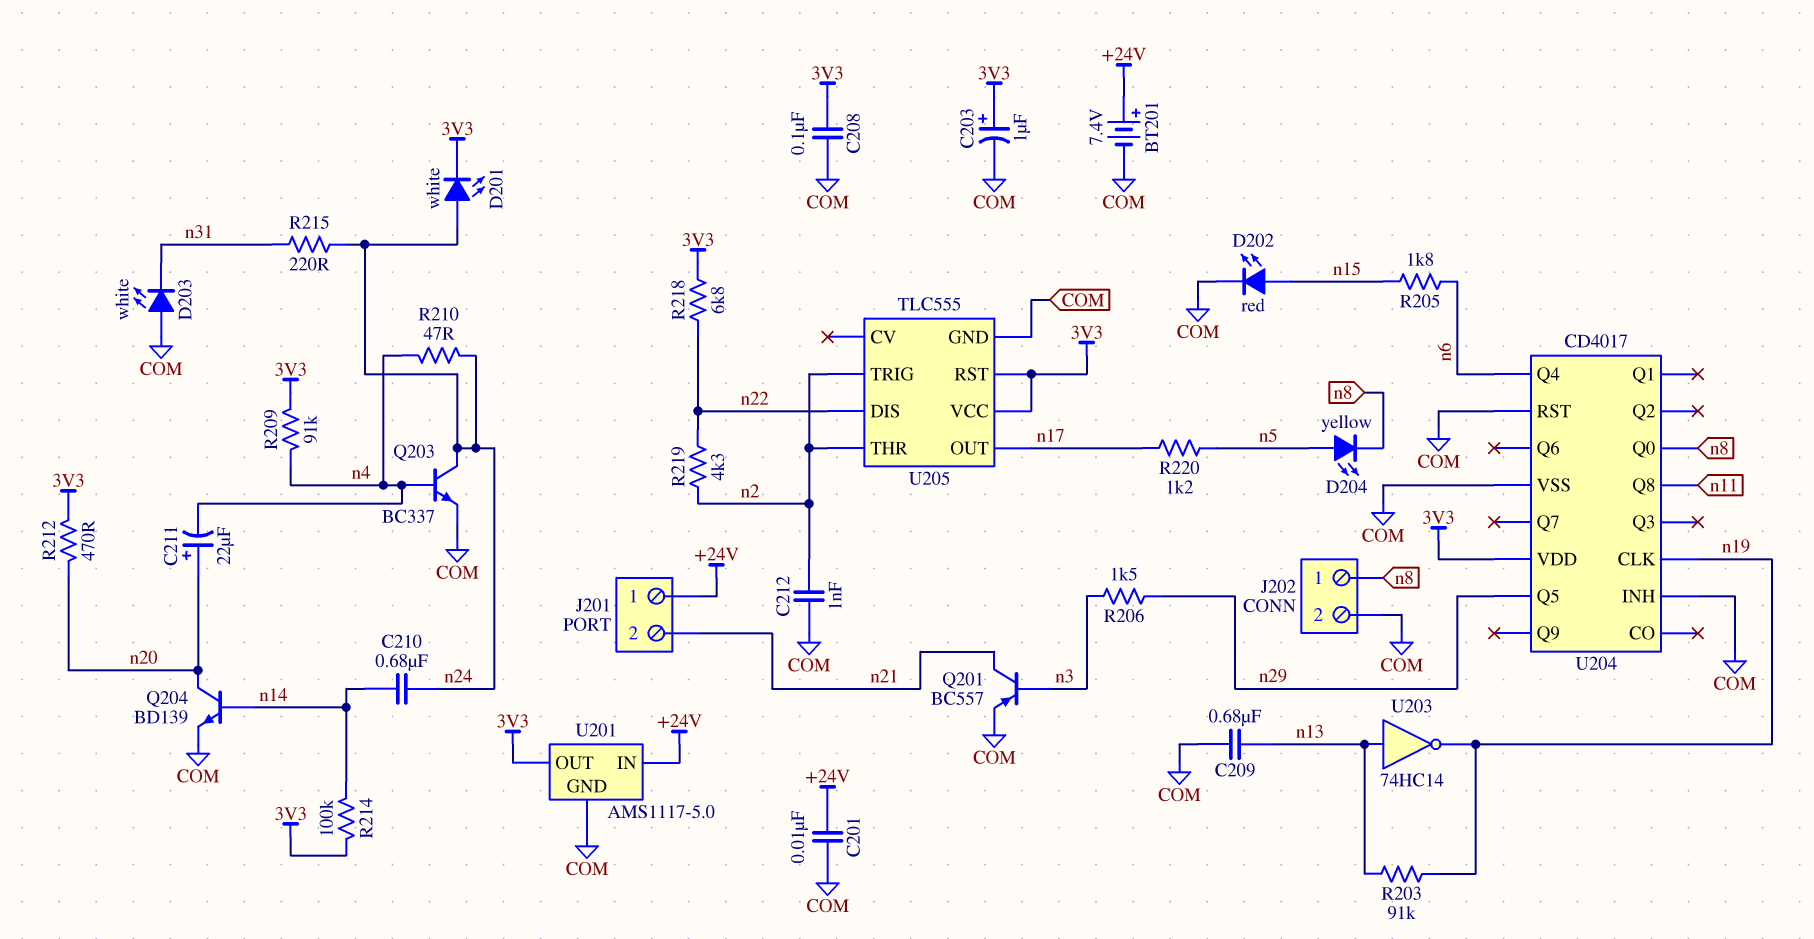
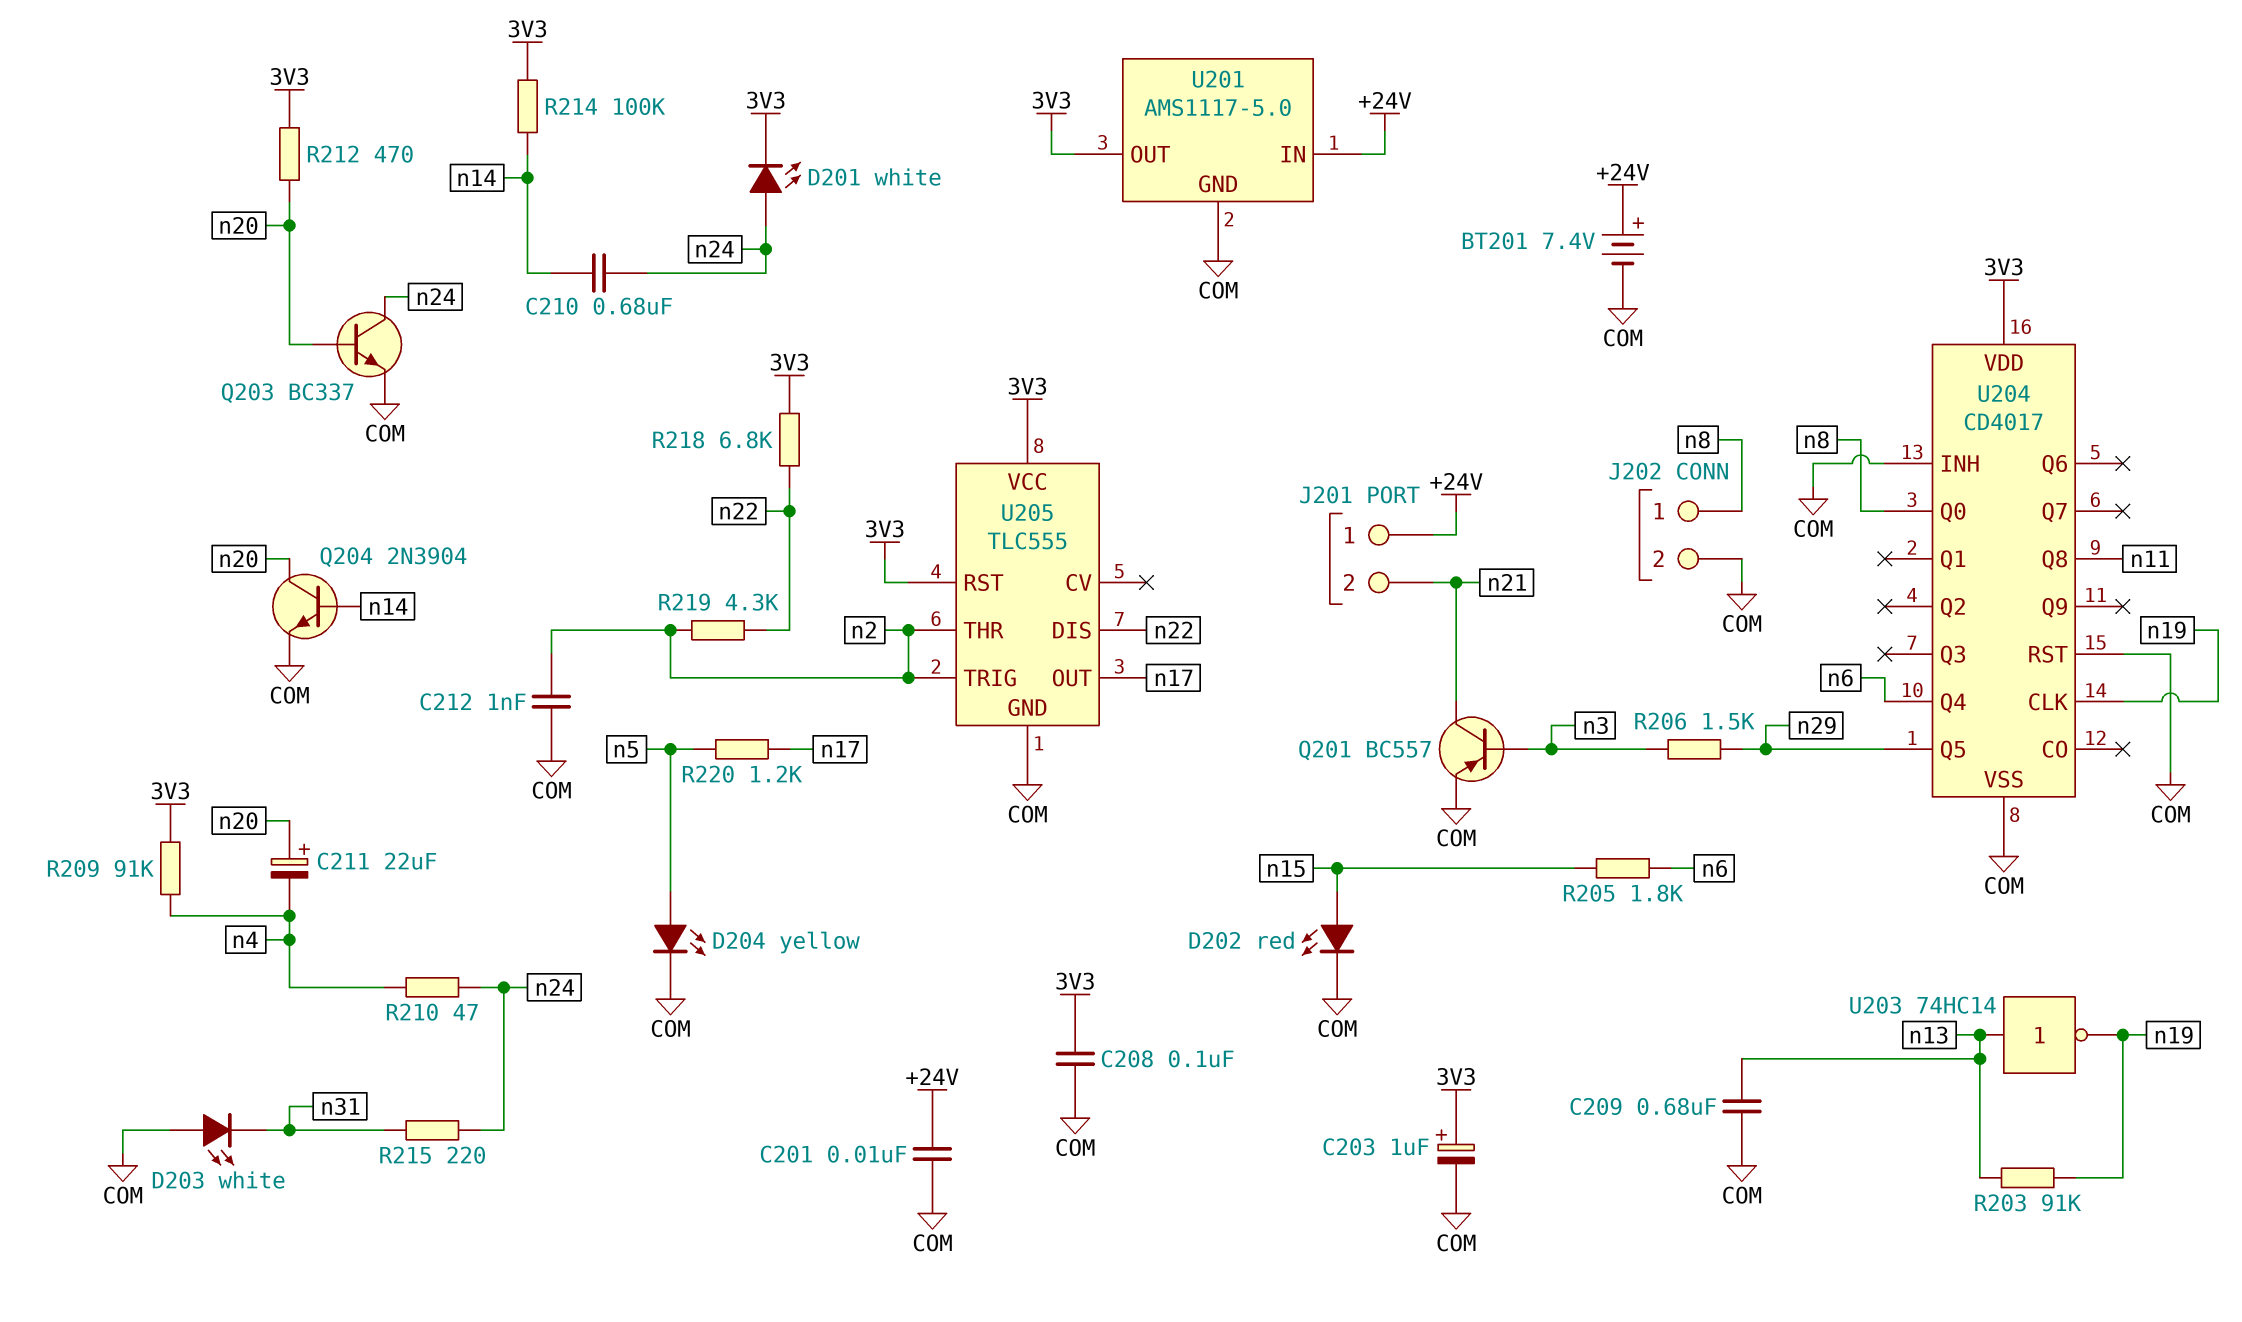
D204: LED yellow (A n5, K n8) -> LED yellow (A n5, K COM)
Q203: NPN BC337 (B n4, C n24, E COM) -> NPN BC337 (B n20, C n24, E COM)
Q204: NPN BD139 (B n14, C n20, E COM) -> NPN 2N3904 (B n14, C n20, E COM)

